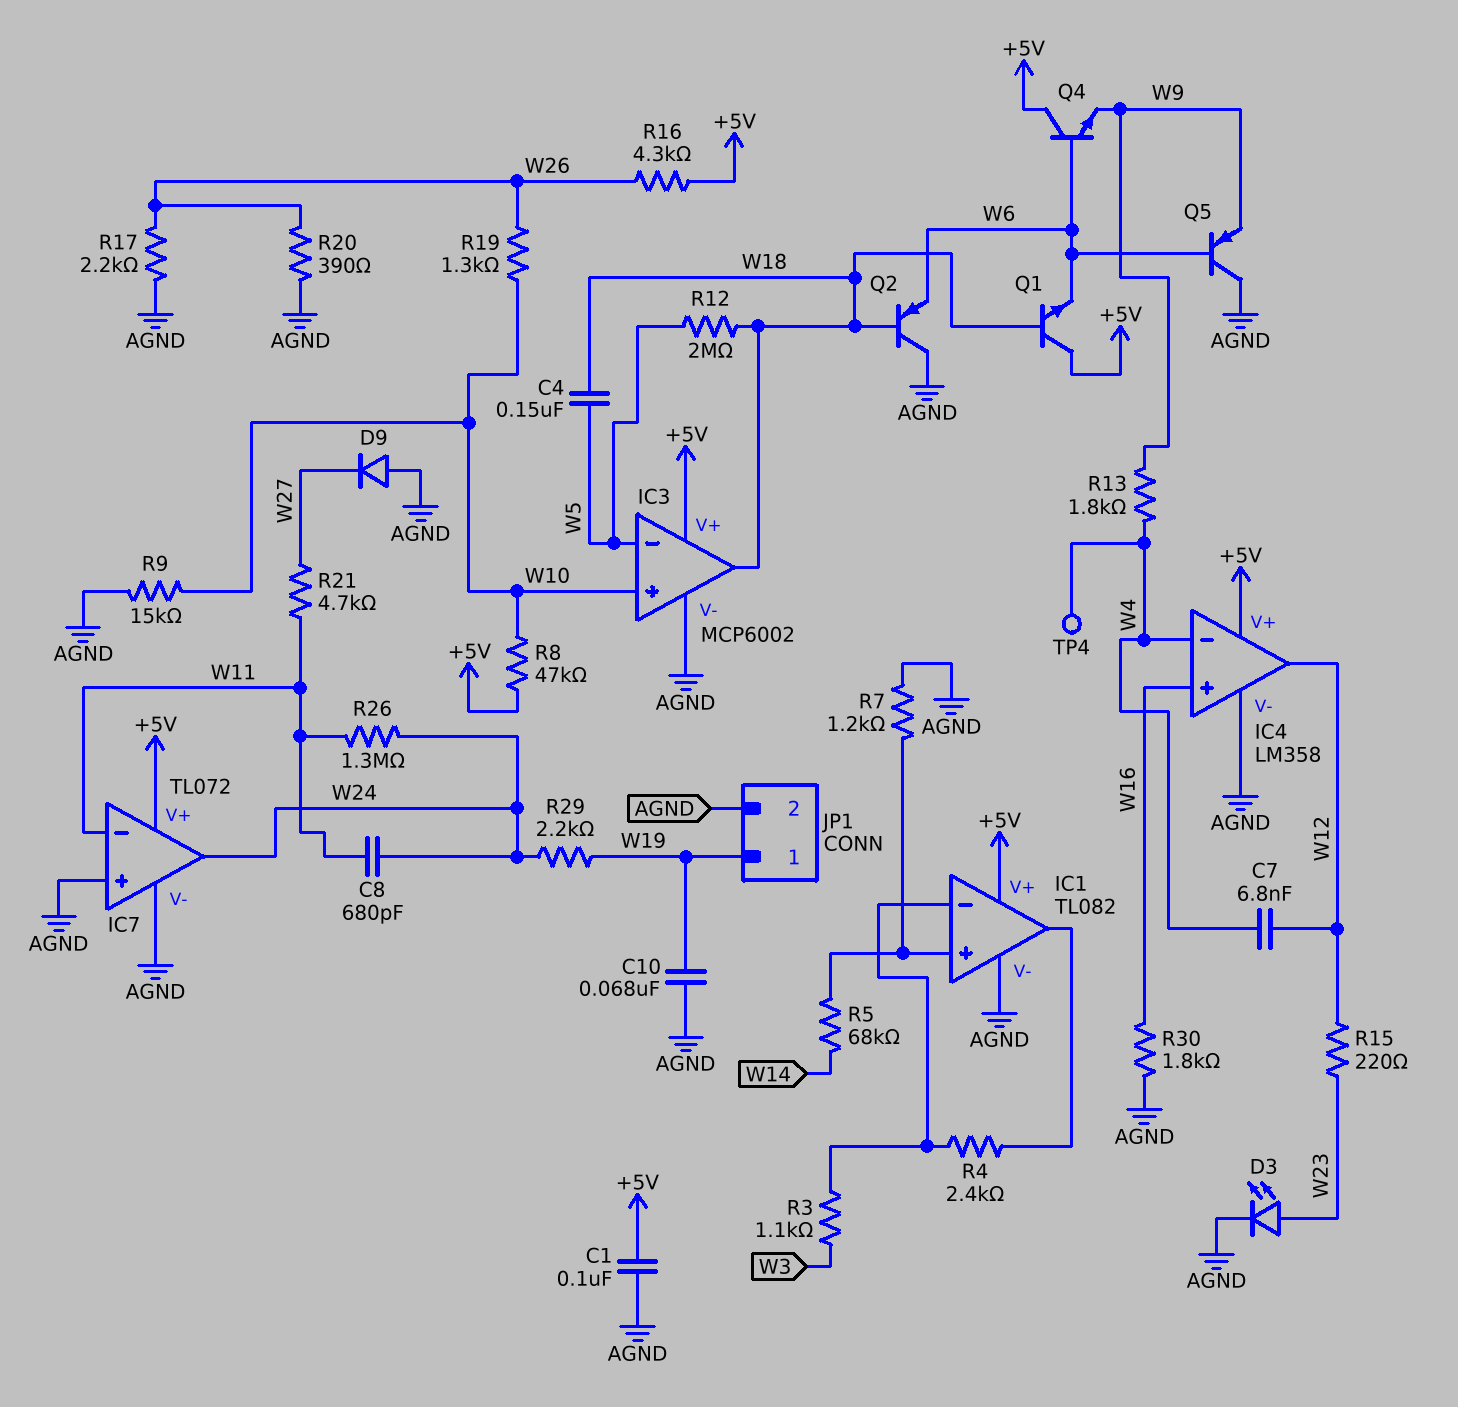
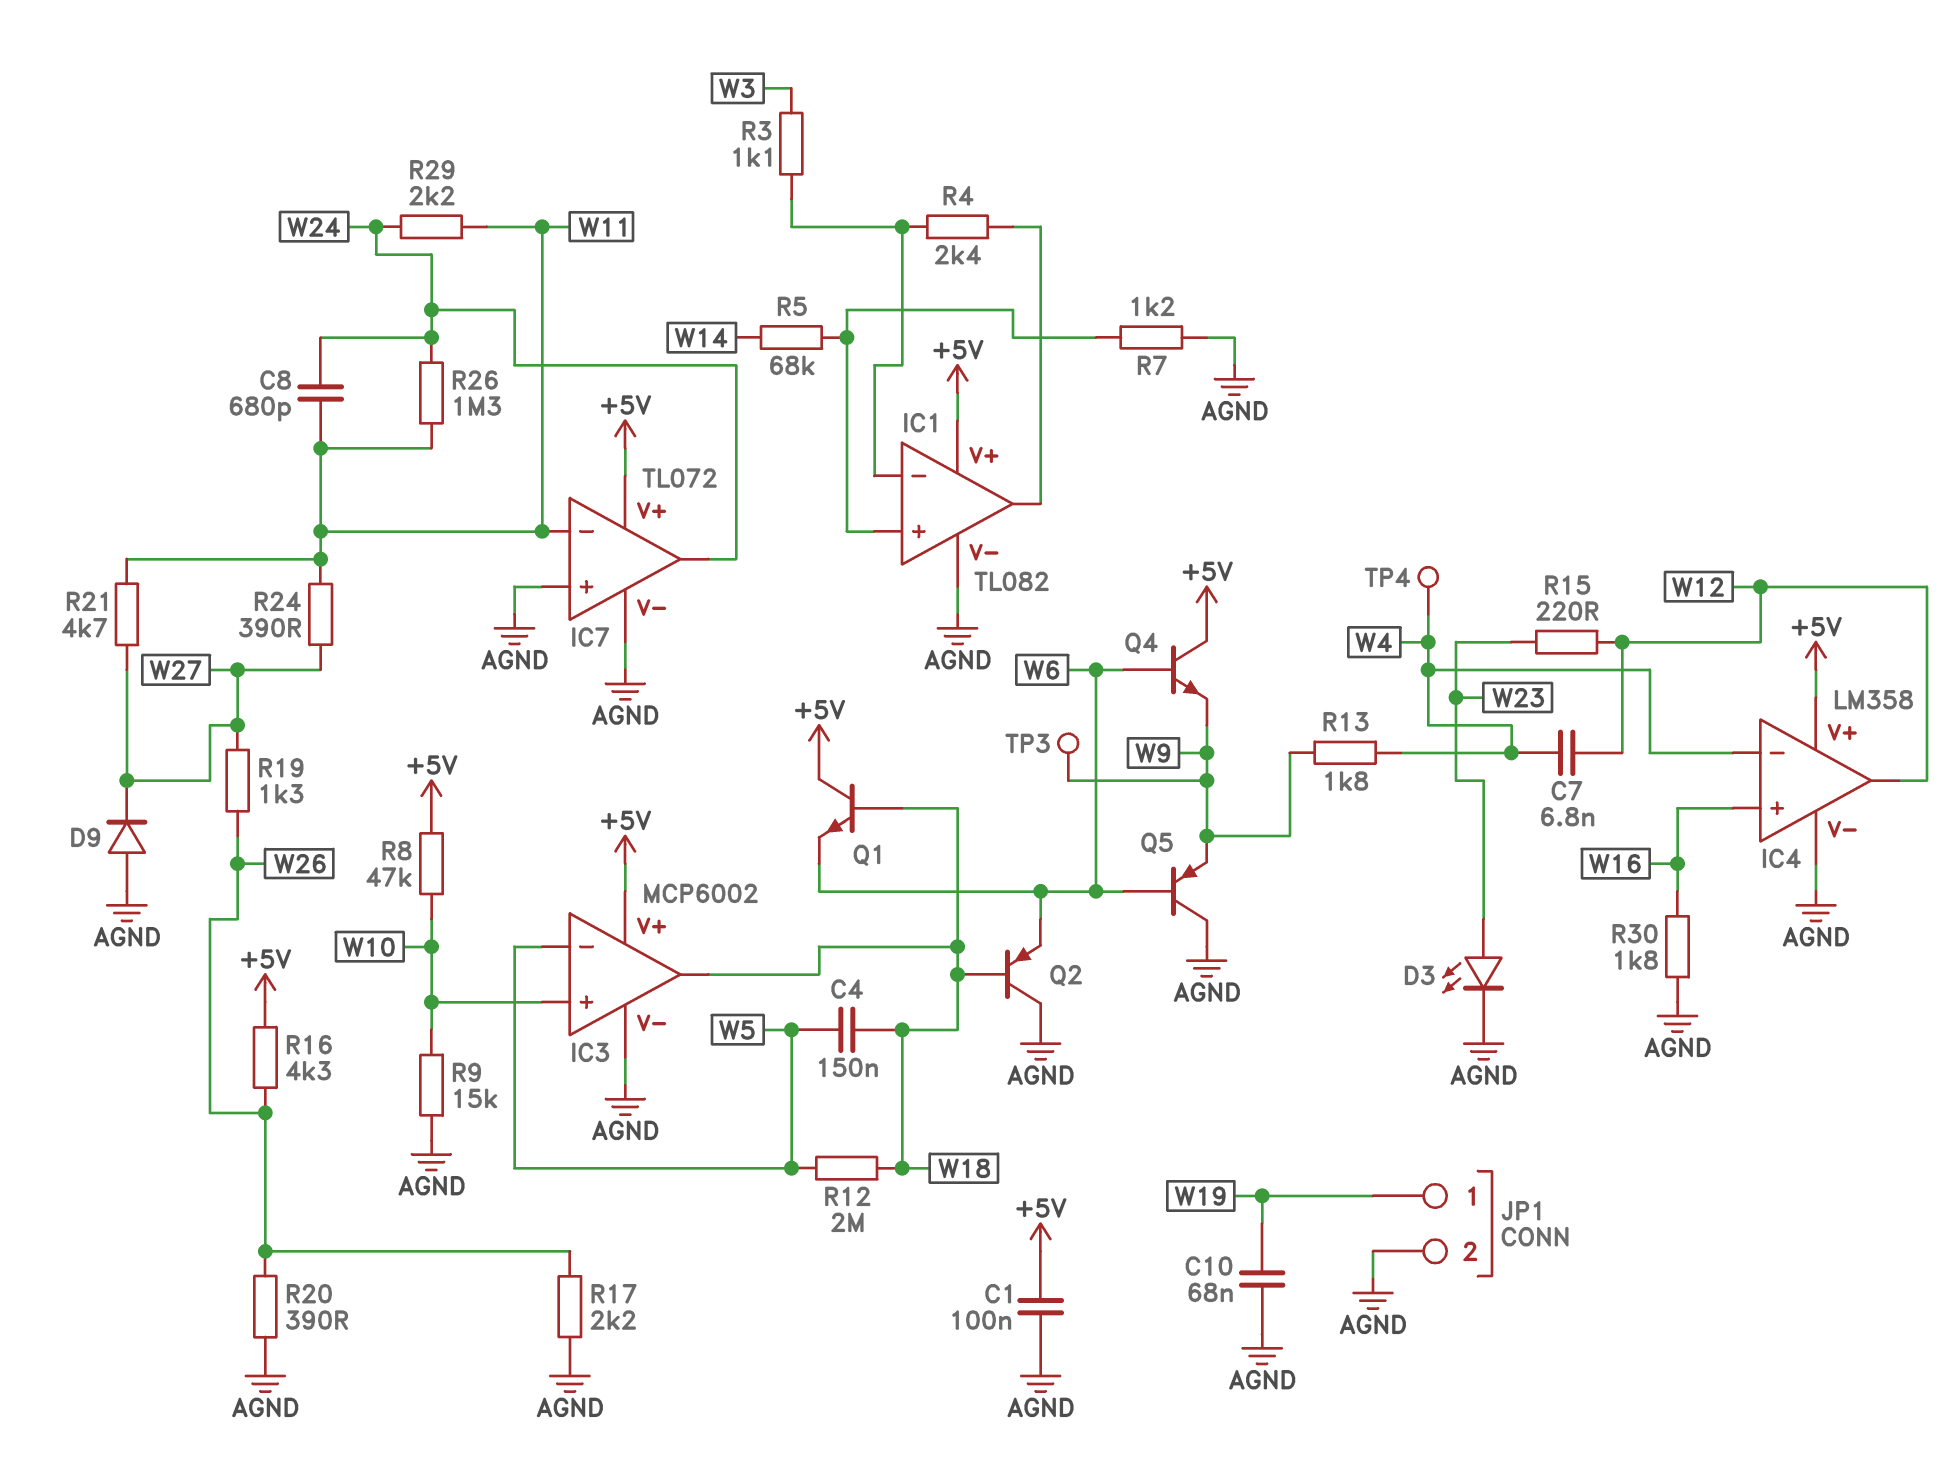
R19: 1.3k (W10, W26) -> 1.3k (W26, W27)
R24: none -> 390 (W11, W27)
R29: 2.2k (W19, W24) -> 2.2k (W11, W24)
TP3: none -> test point (W9)

